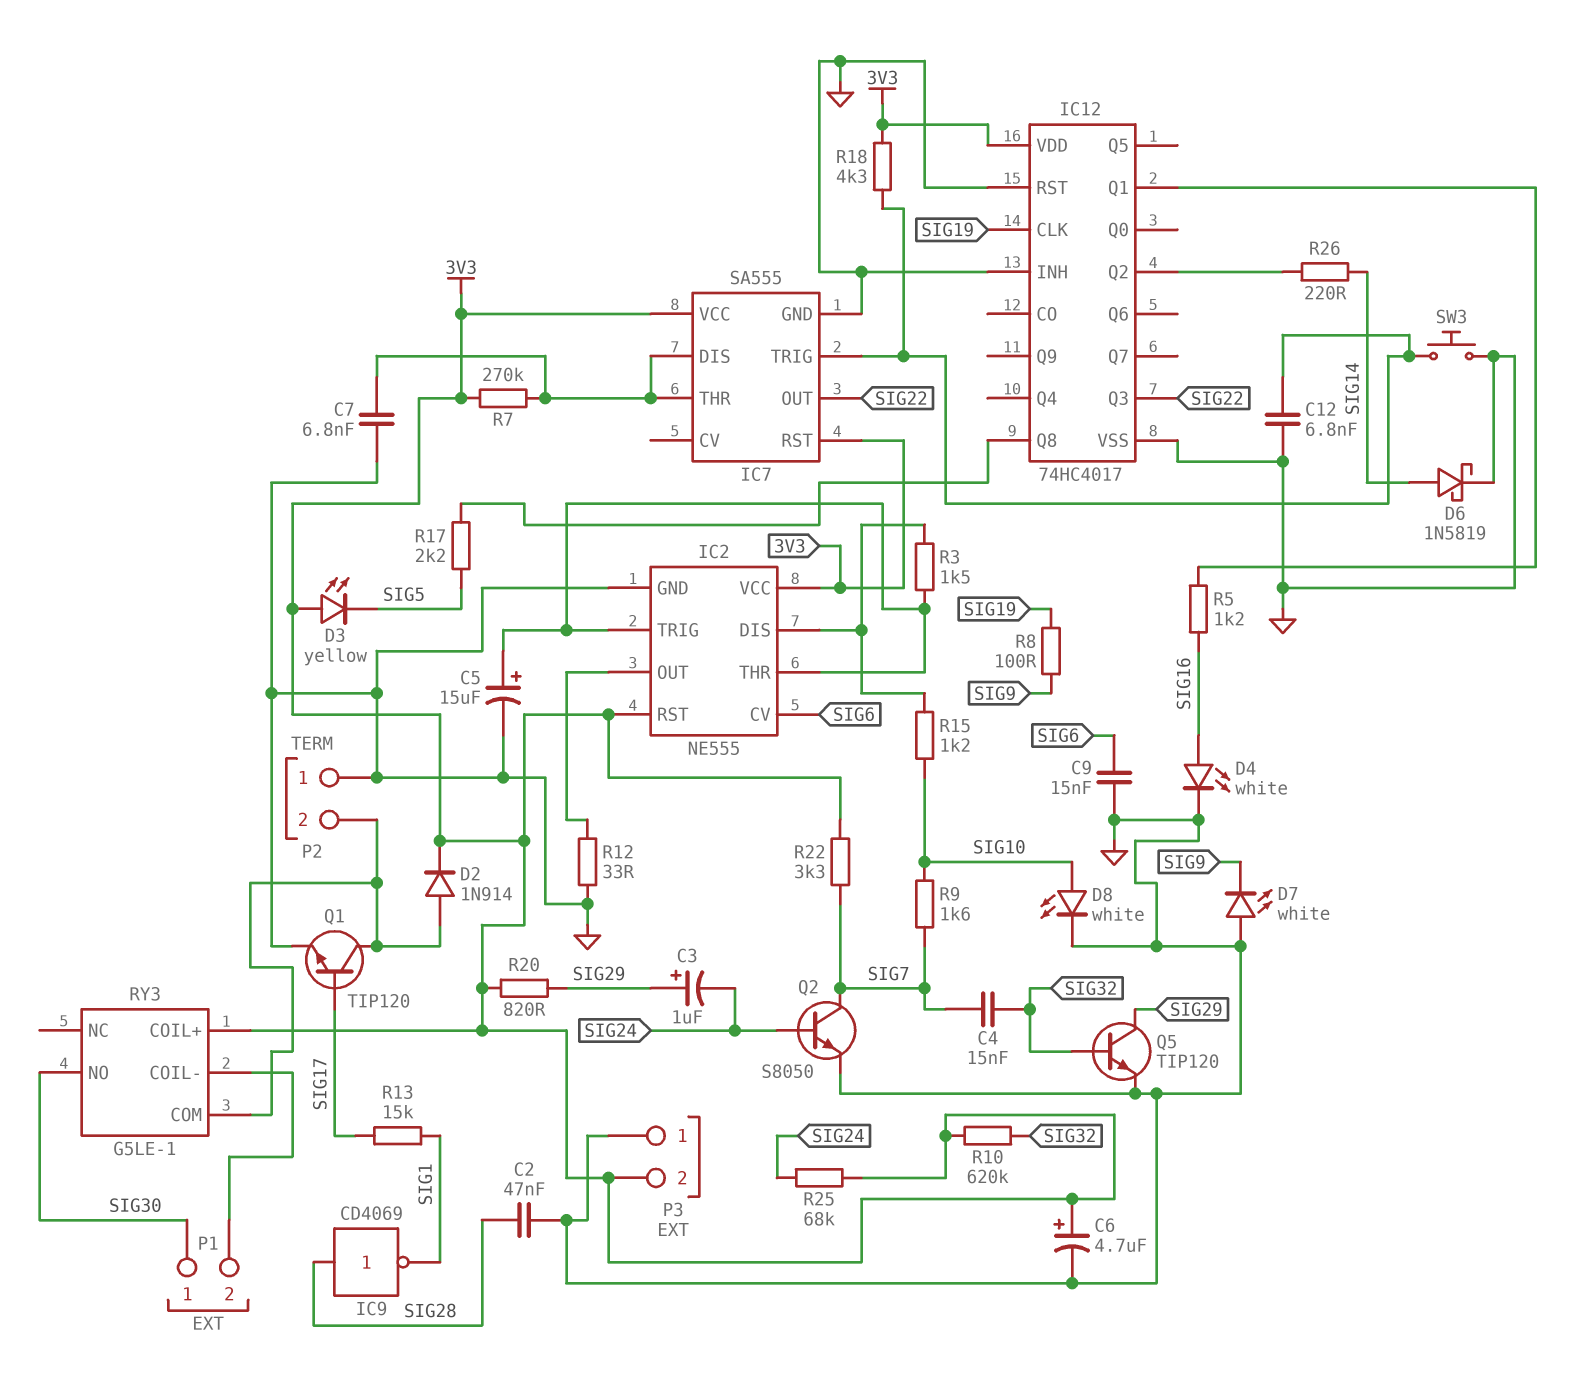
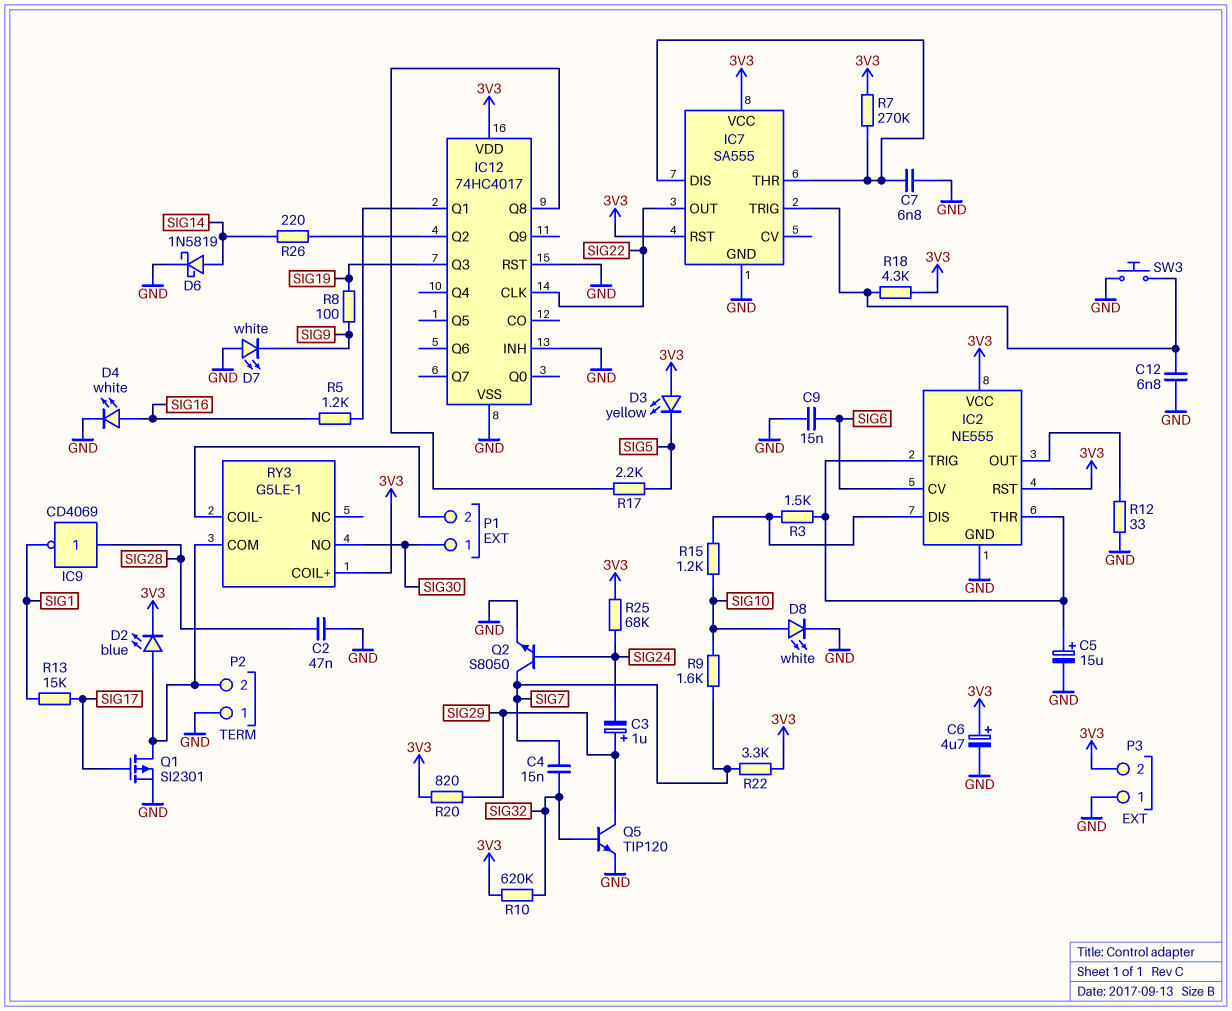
D2: diode 1N914 (A P2/2, K 3V3) -> LED blue (A P2/2, K 3V3)
IC12 pin CLK: SIG19 -> SIG22
IC12 pin Q3: SIG22 -> SIG19
Q1: NPN TIP120 (B SIG17, C P2/2, E GND) -> PMOS SI2301 (G SIG17, D P2/2, S GND)

